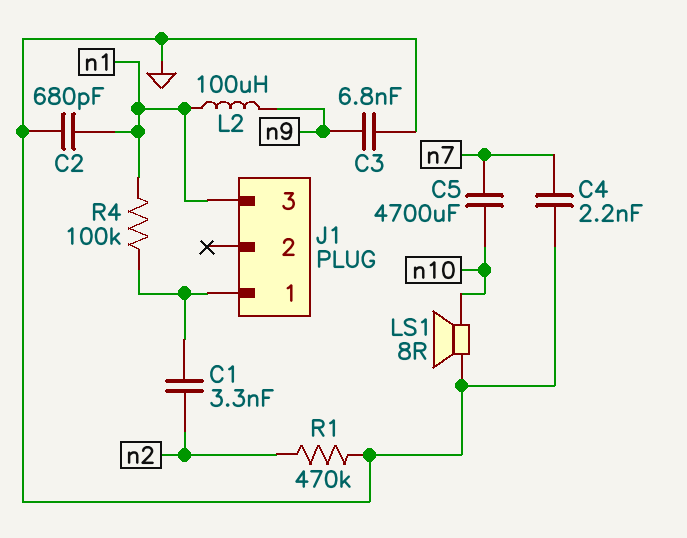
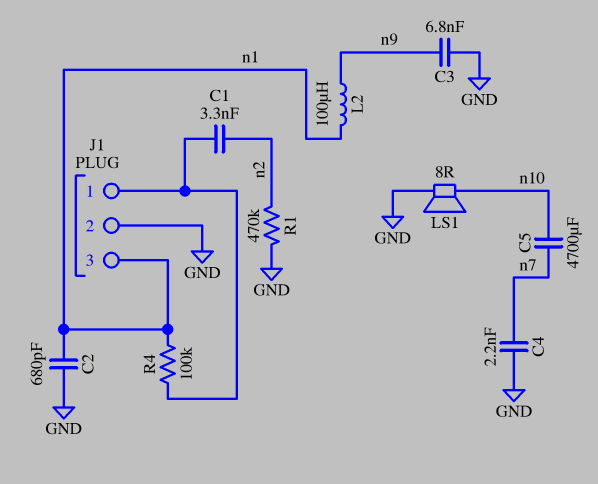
J1 pin 2: none -> GND

